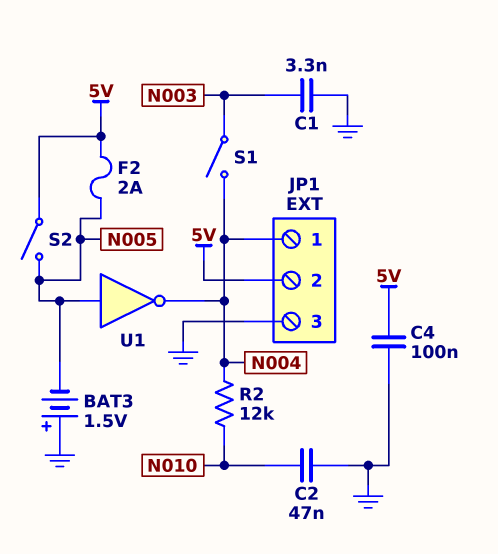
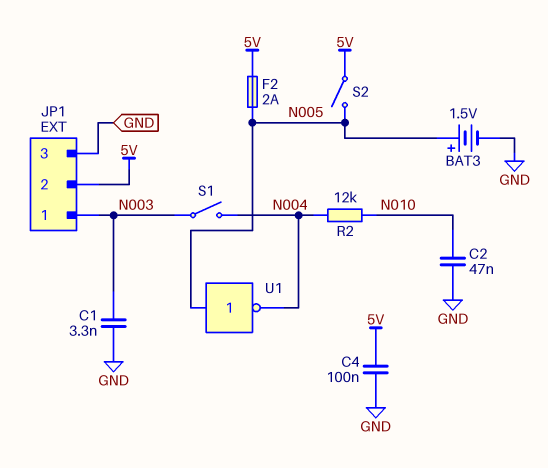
BAT3: 1.5V (plus GND, minus N005) -> 1.5V (plus N005, minus GND)
JP1 pin 1: N004 -> N003

